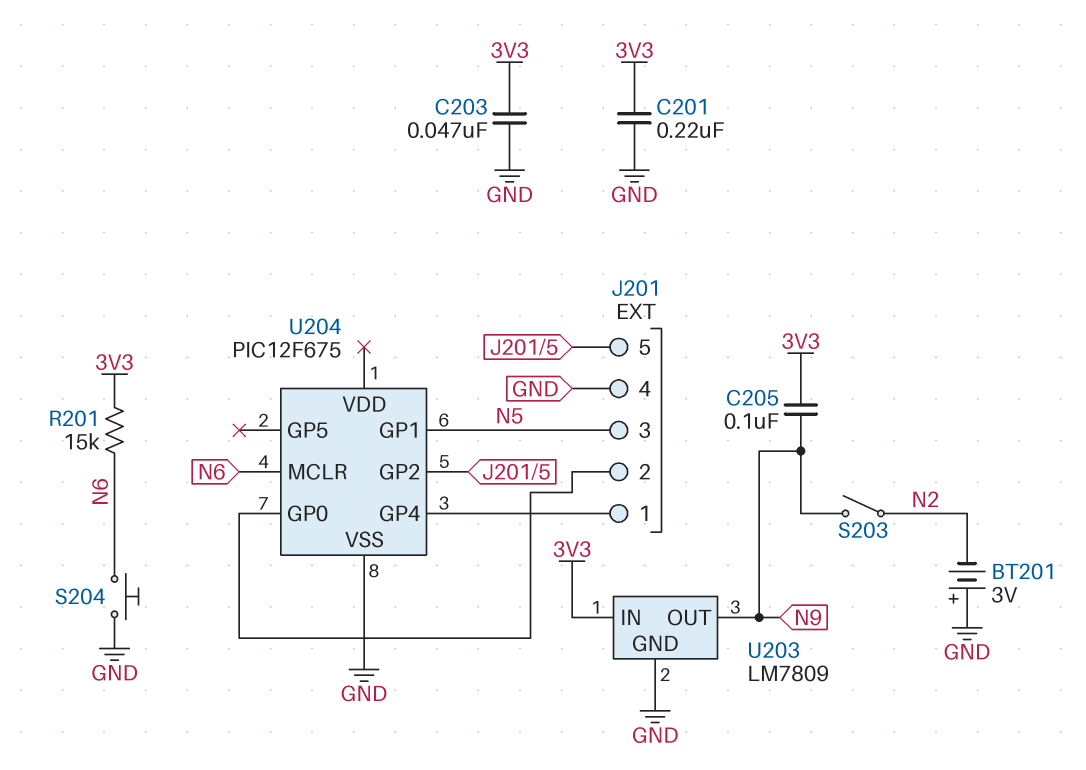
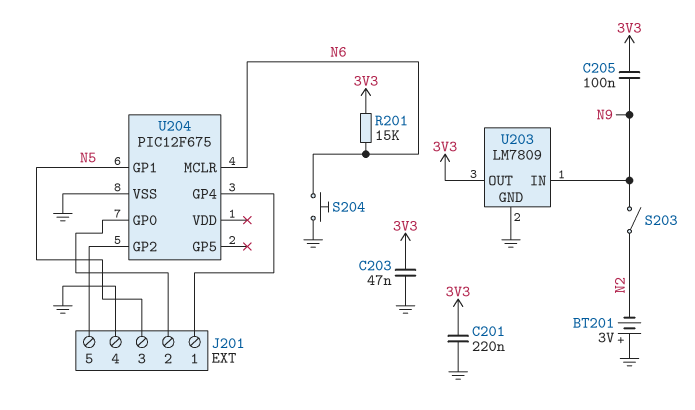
U203 pin IN: 3V3 -> N9
U203 pin OUT: N9 -> 3V3

